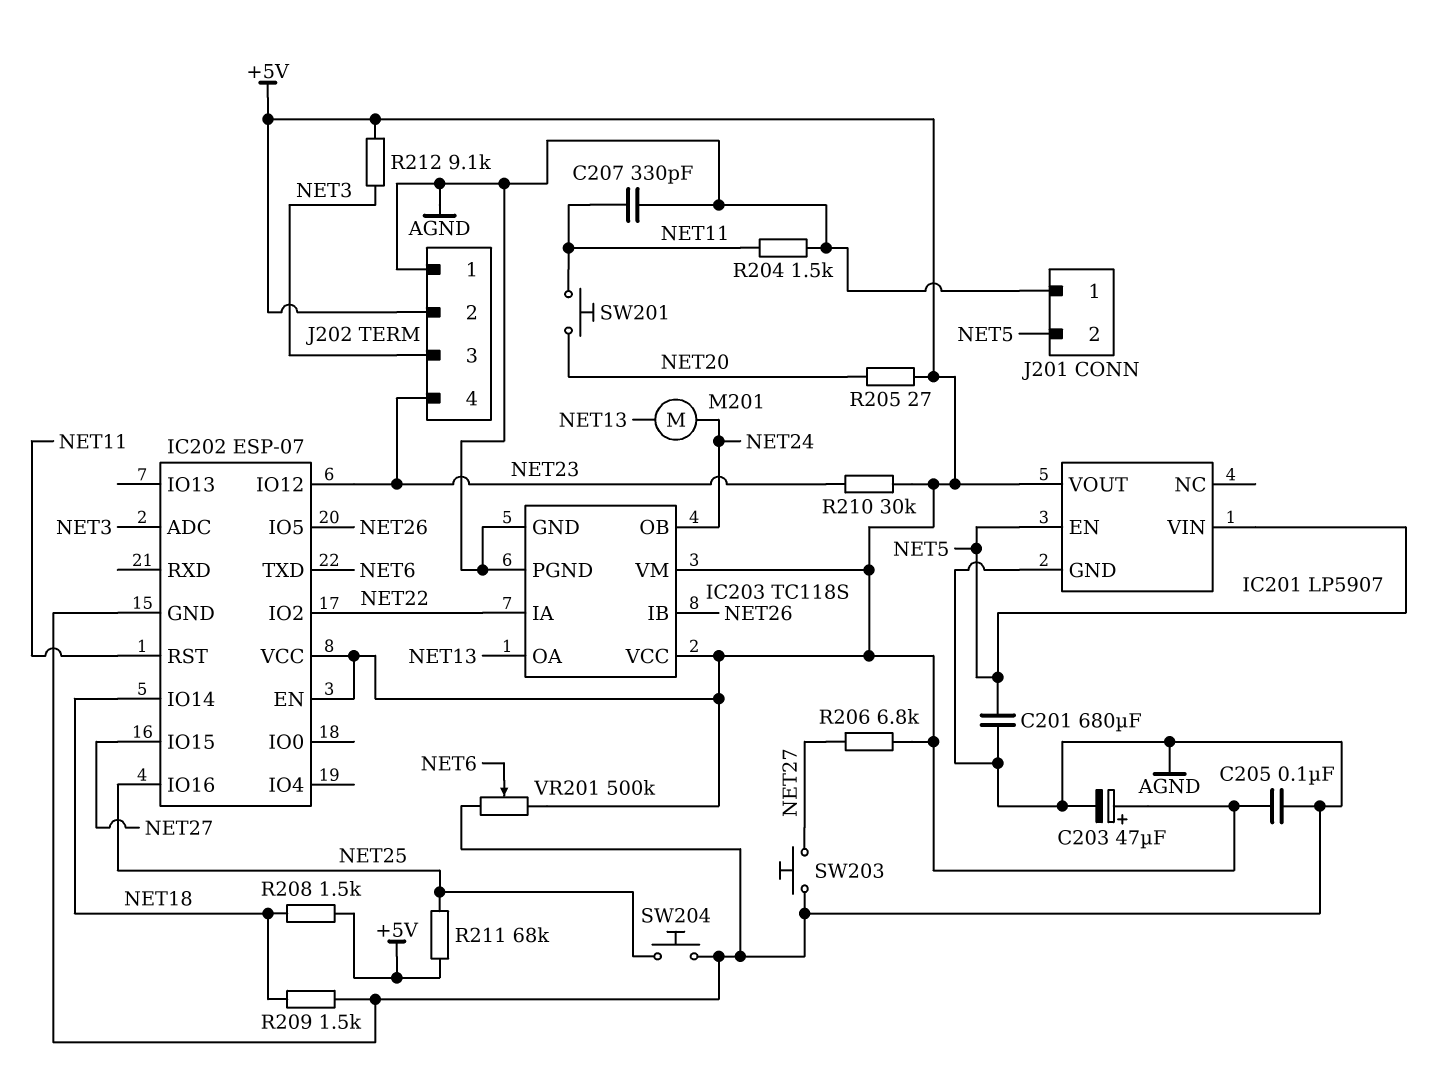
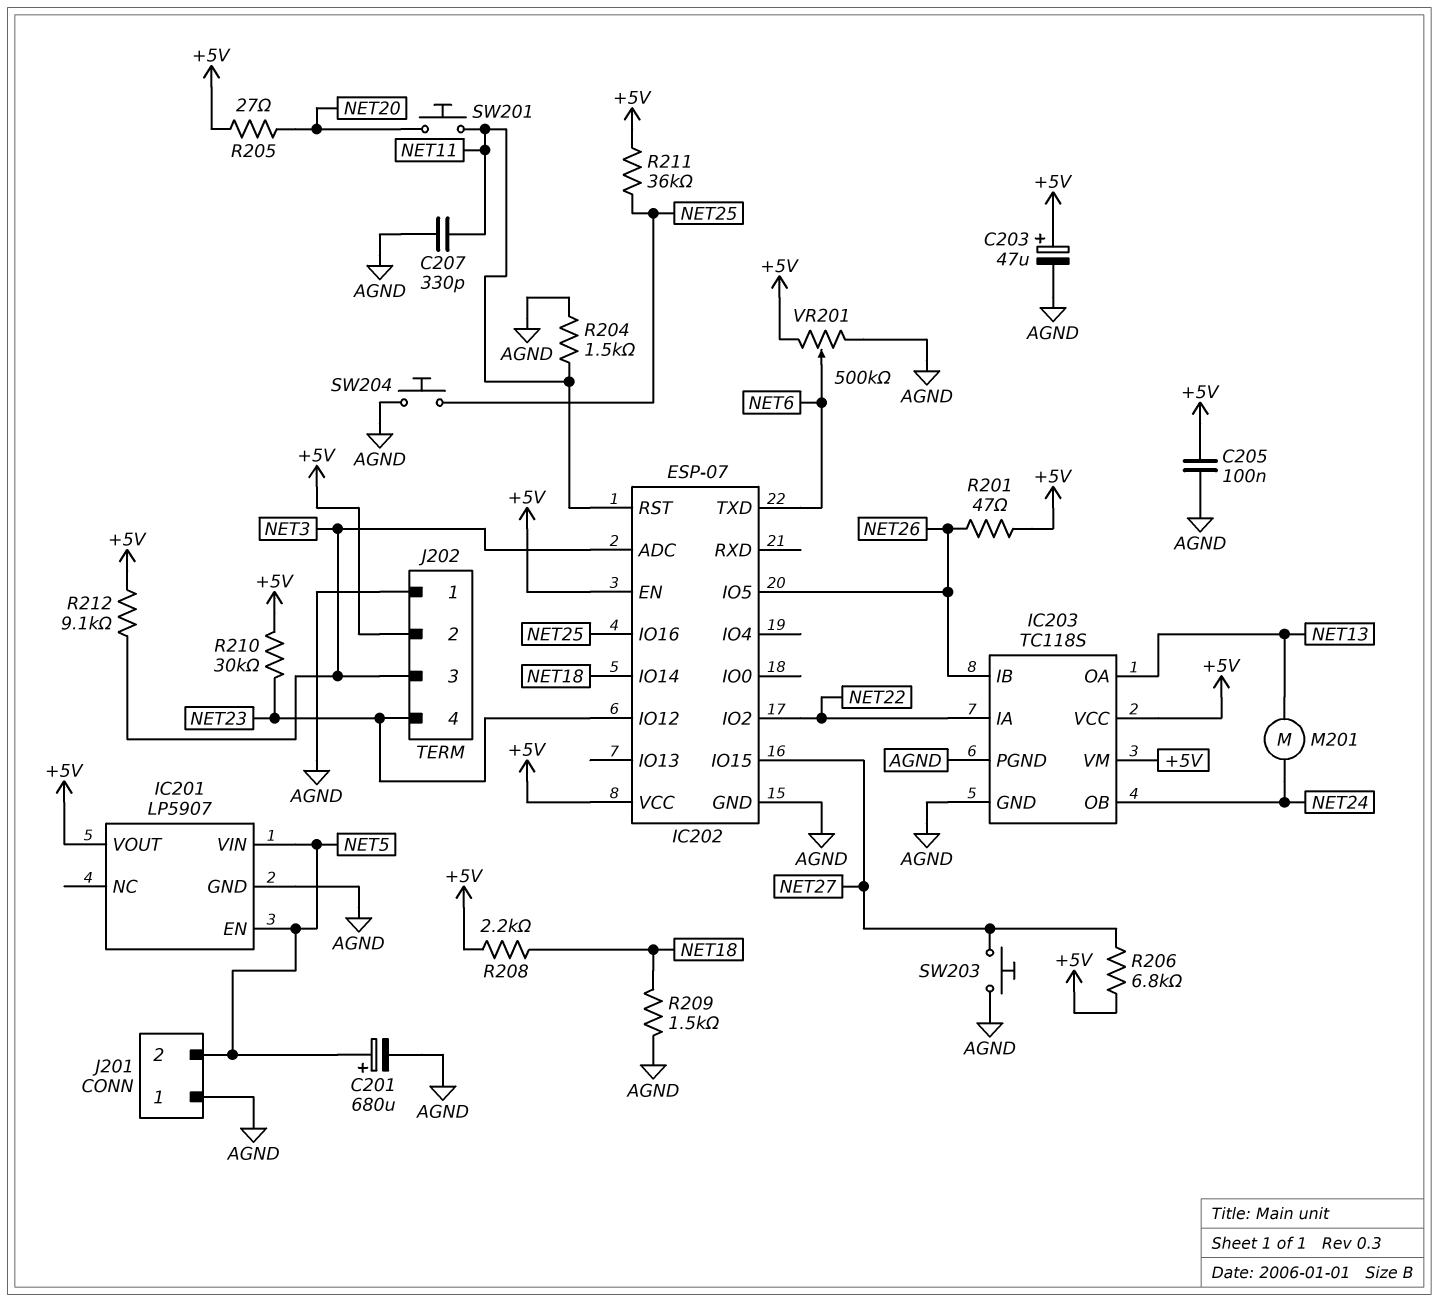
C201: 680uF (AGND, NET5) -> 680uF (plus NET5, minus AGND)
R201: none -> 47 (+5V, NET26)
R208: 1.5k (+5V, NET18) -> 2.2k (+5V, NET18)
R211: 68k (+5V, NET25) -> 36k (+5V, NET25)

